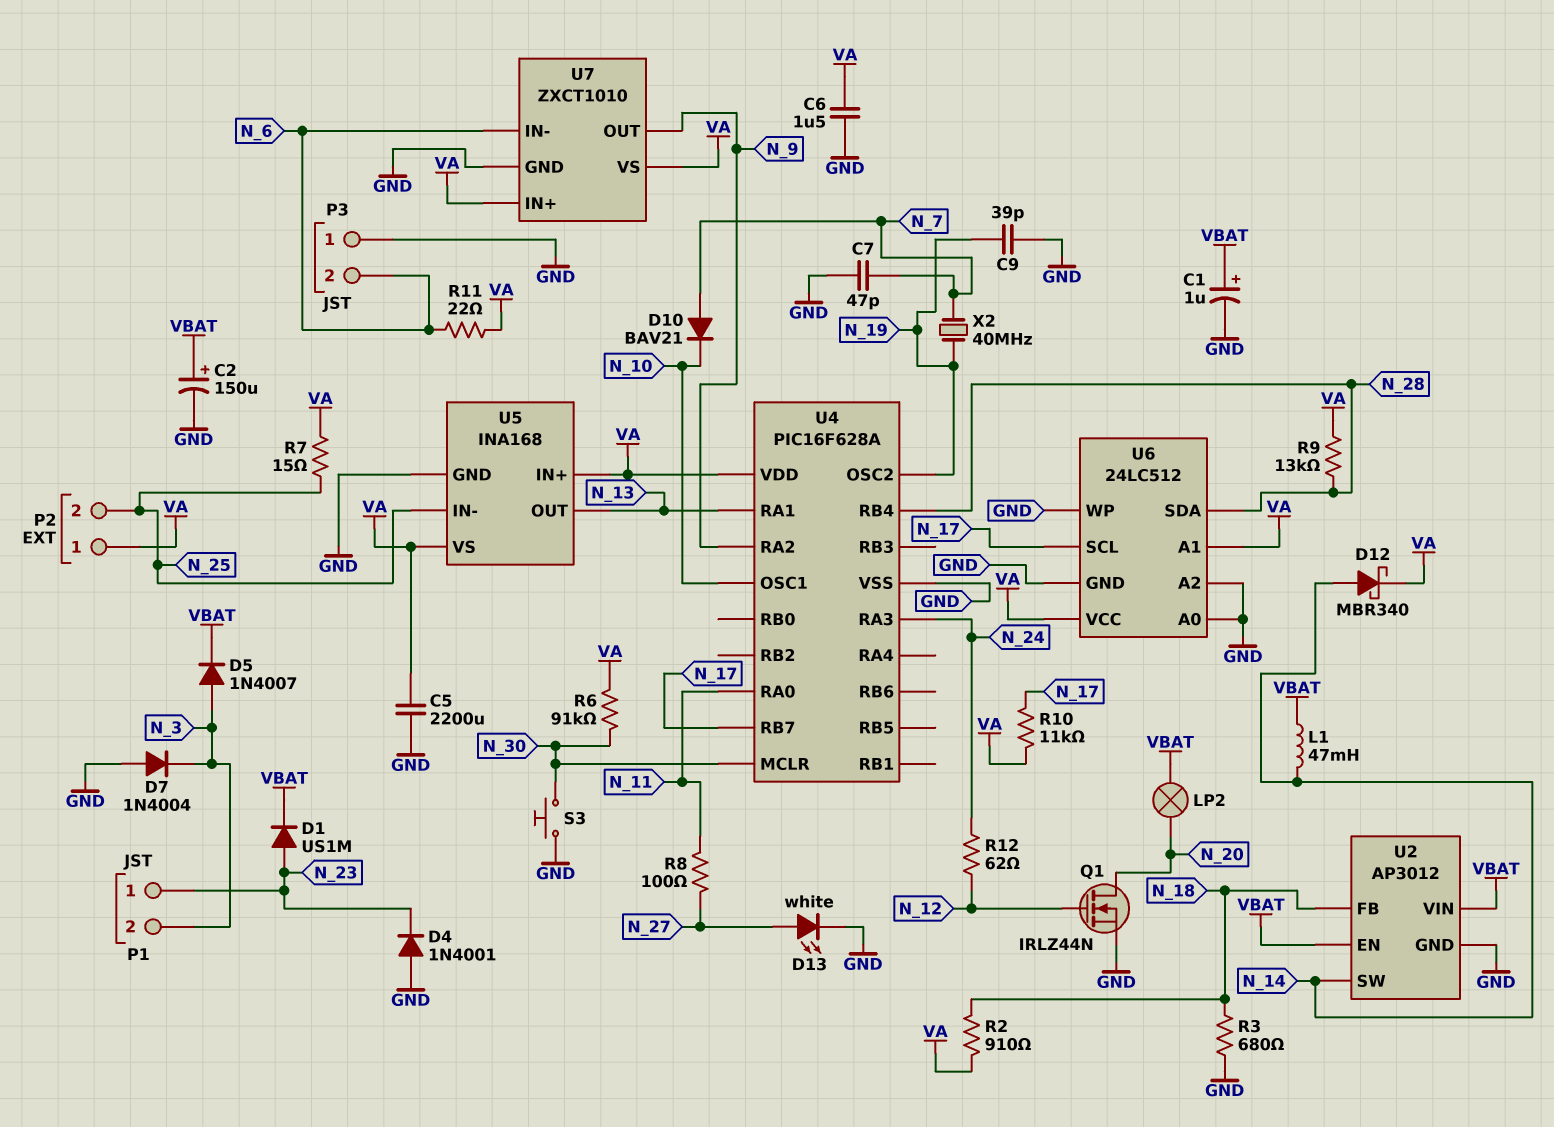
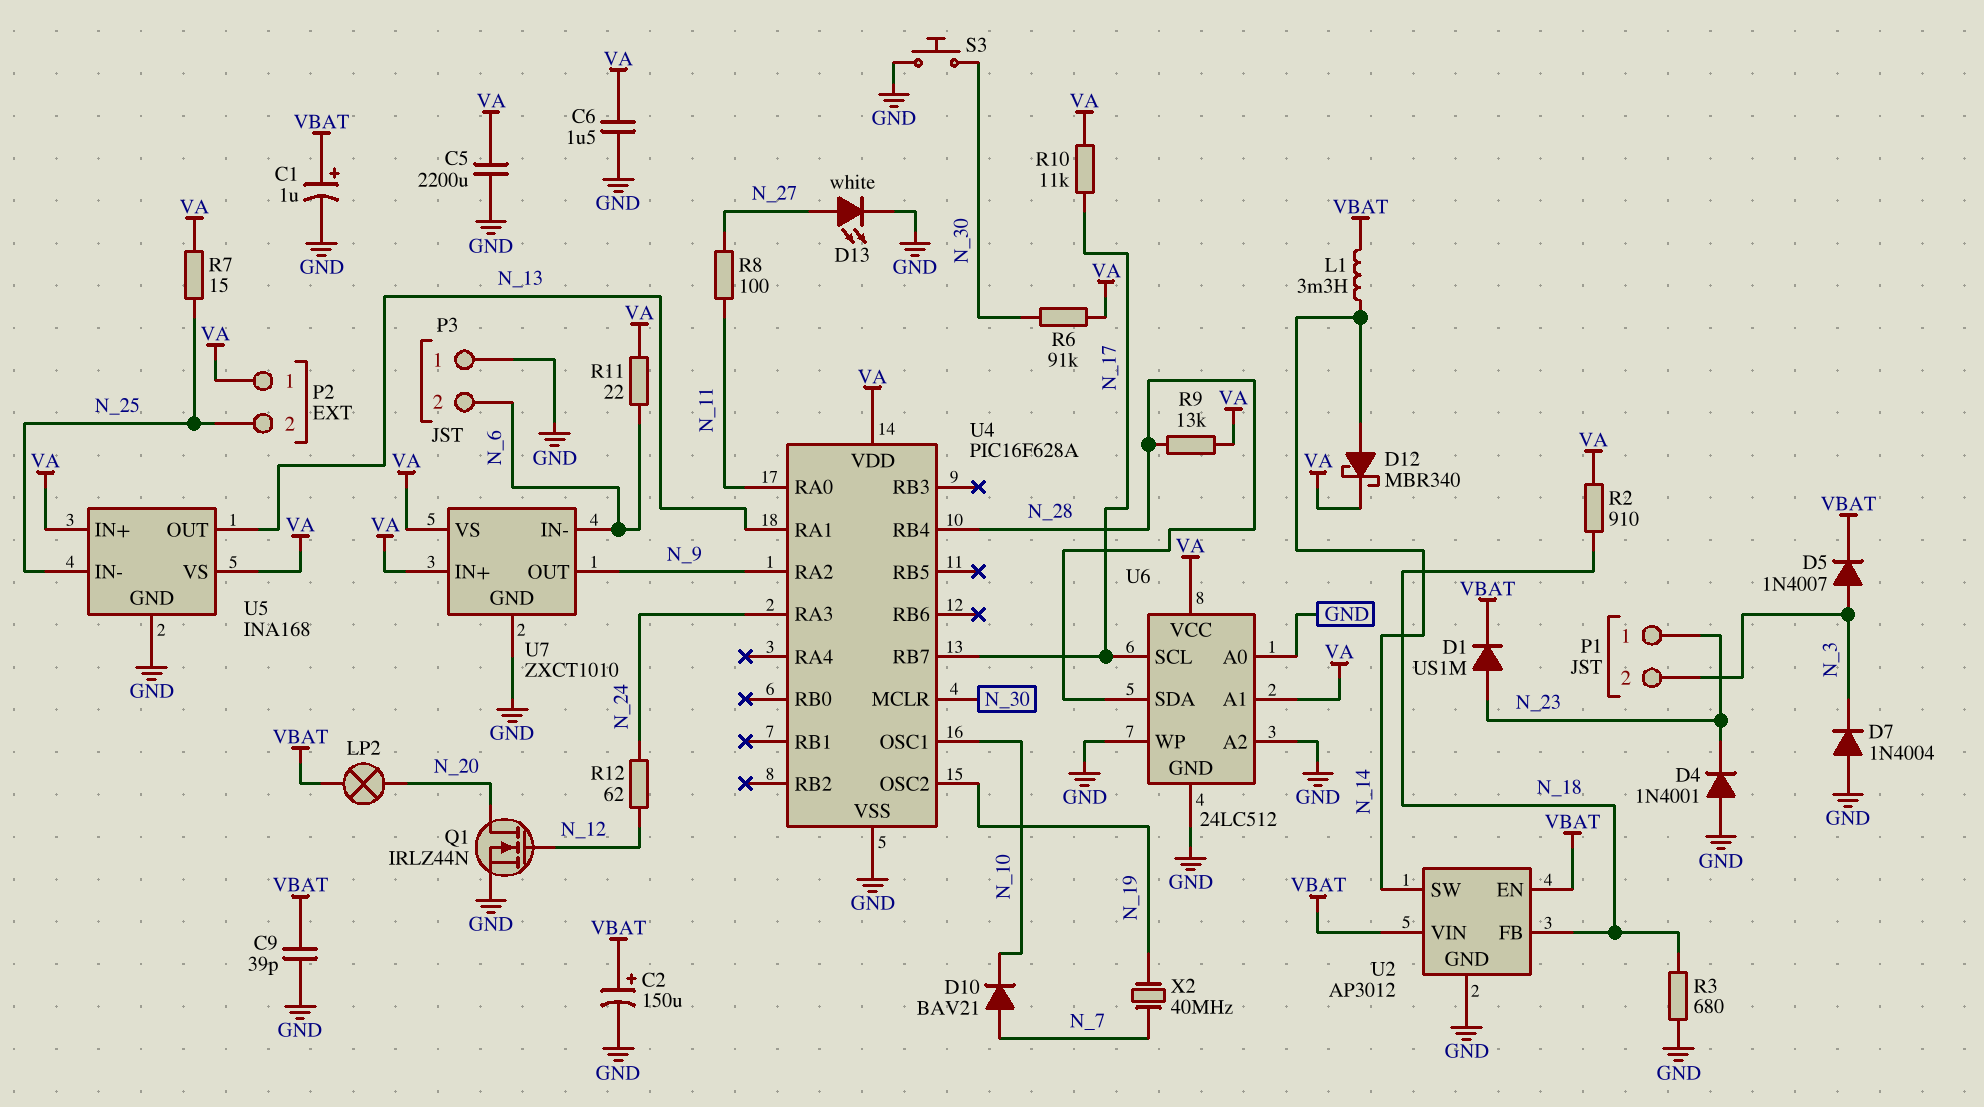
C7: 47pF (GND, N_7) -> none
C9: 39pF (GND, N_19) -> 39pF (GND, VBAT)
L1: 47mH (N_14, VBAT) -> 3.3mH (N_14, VBAT)

